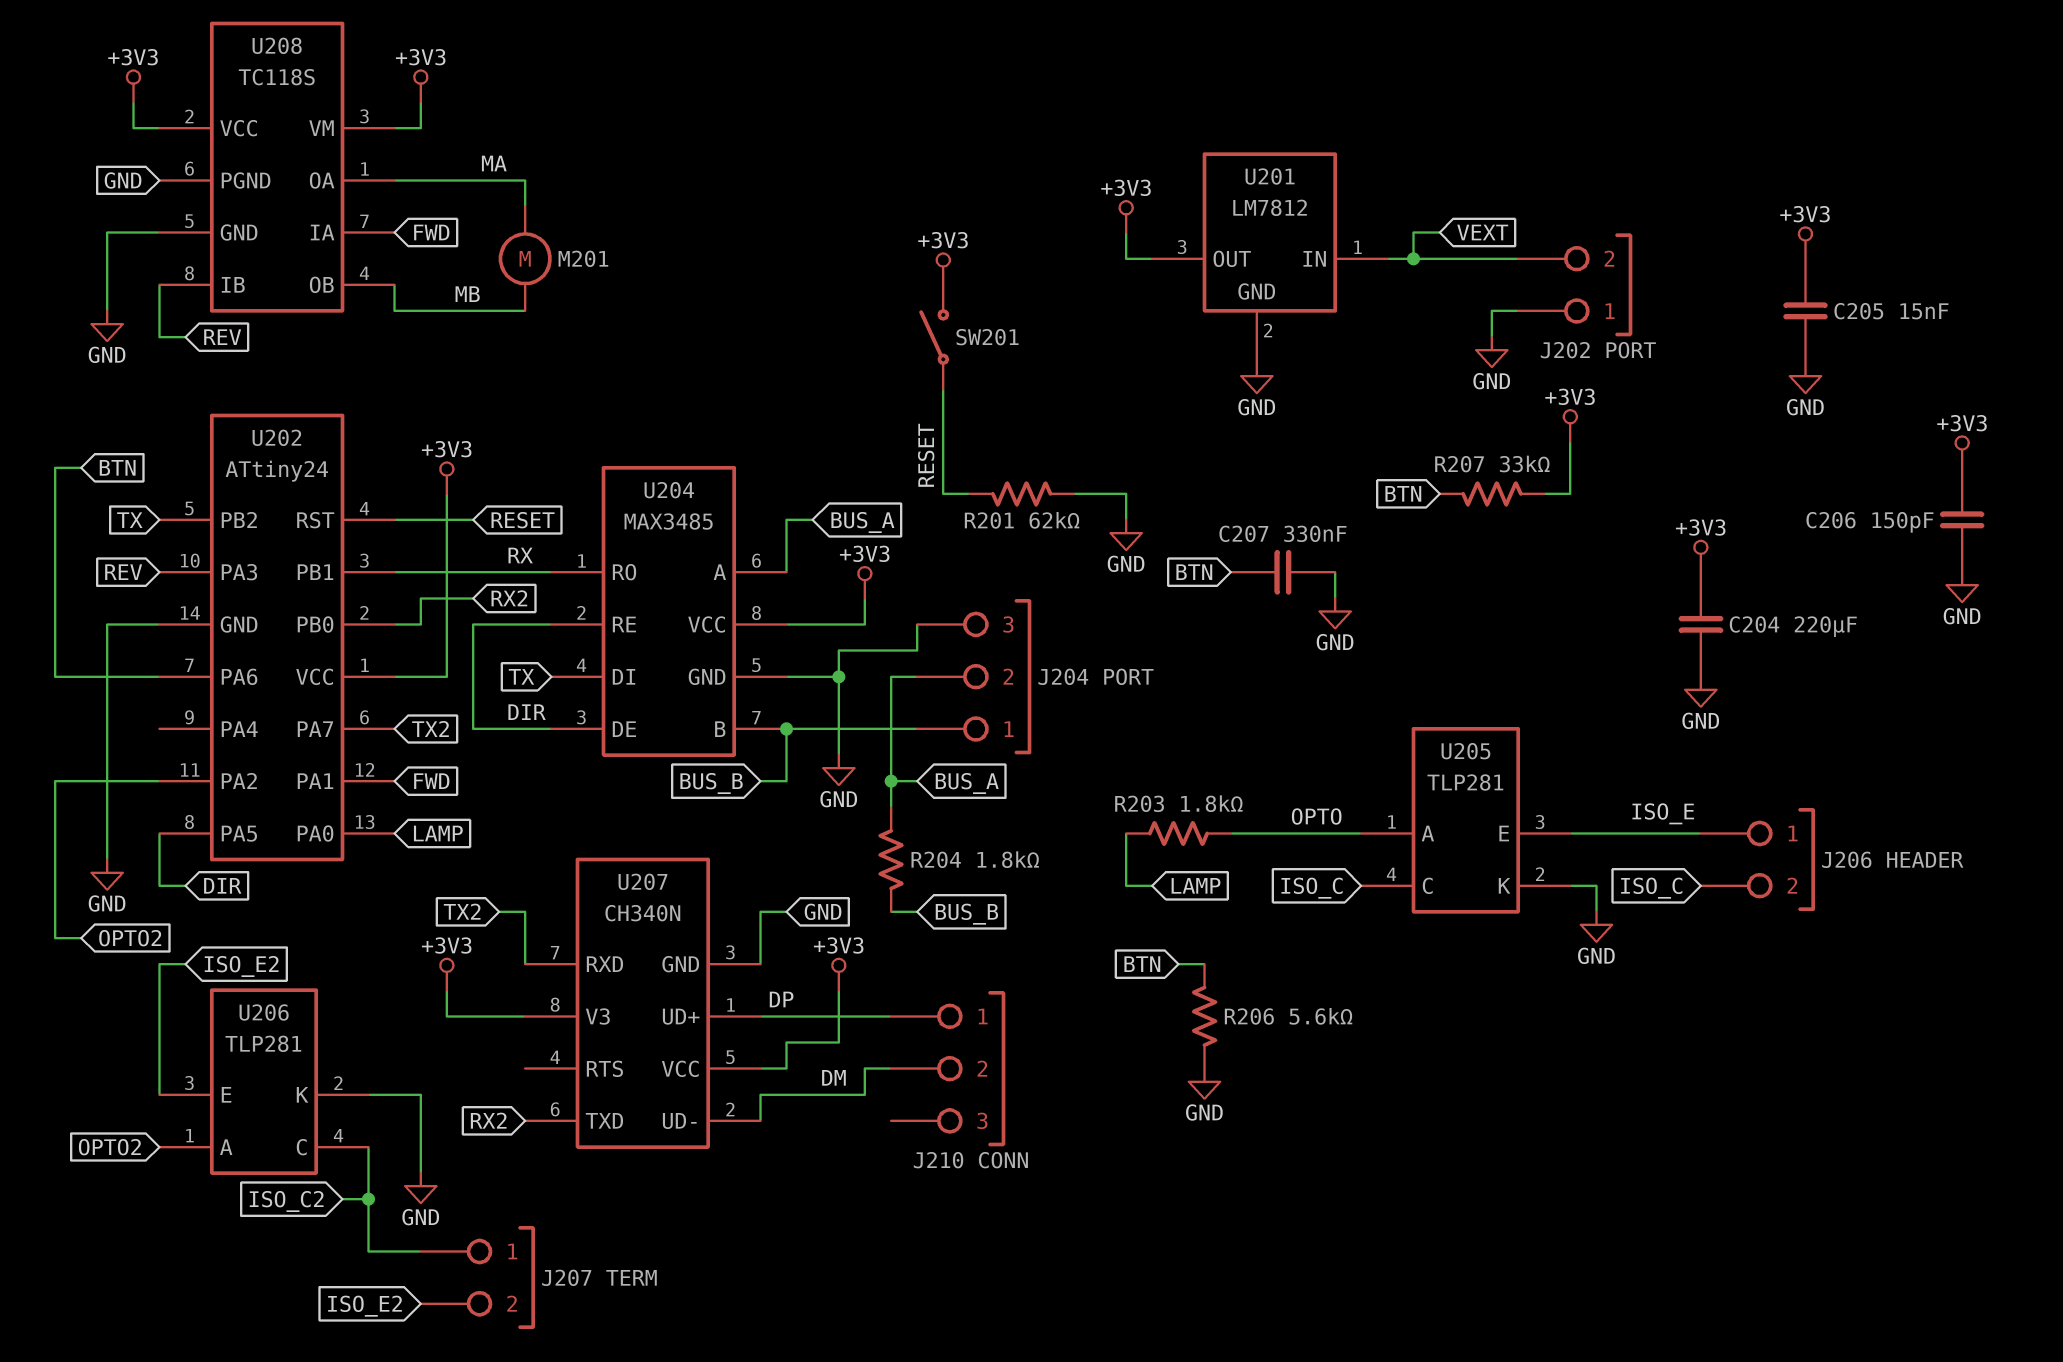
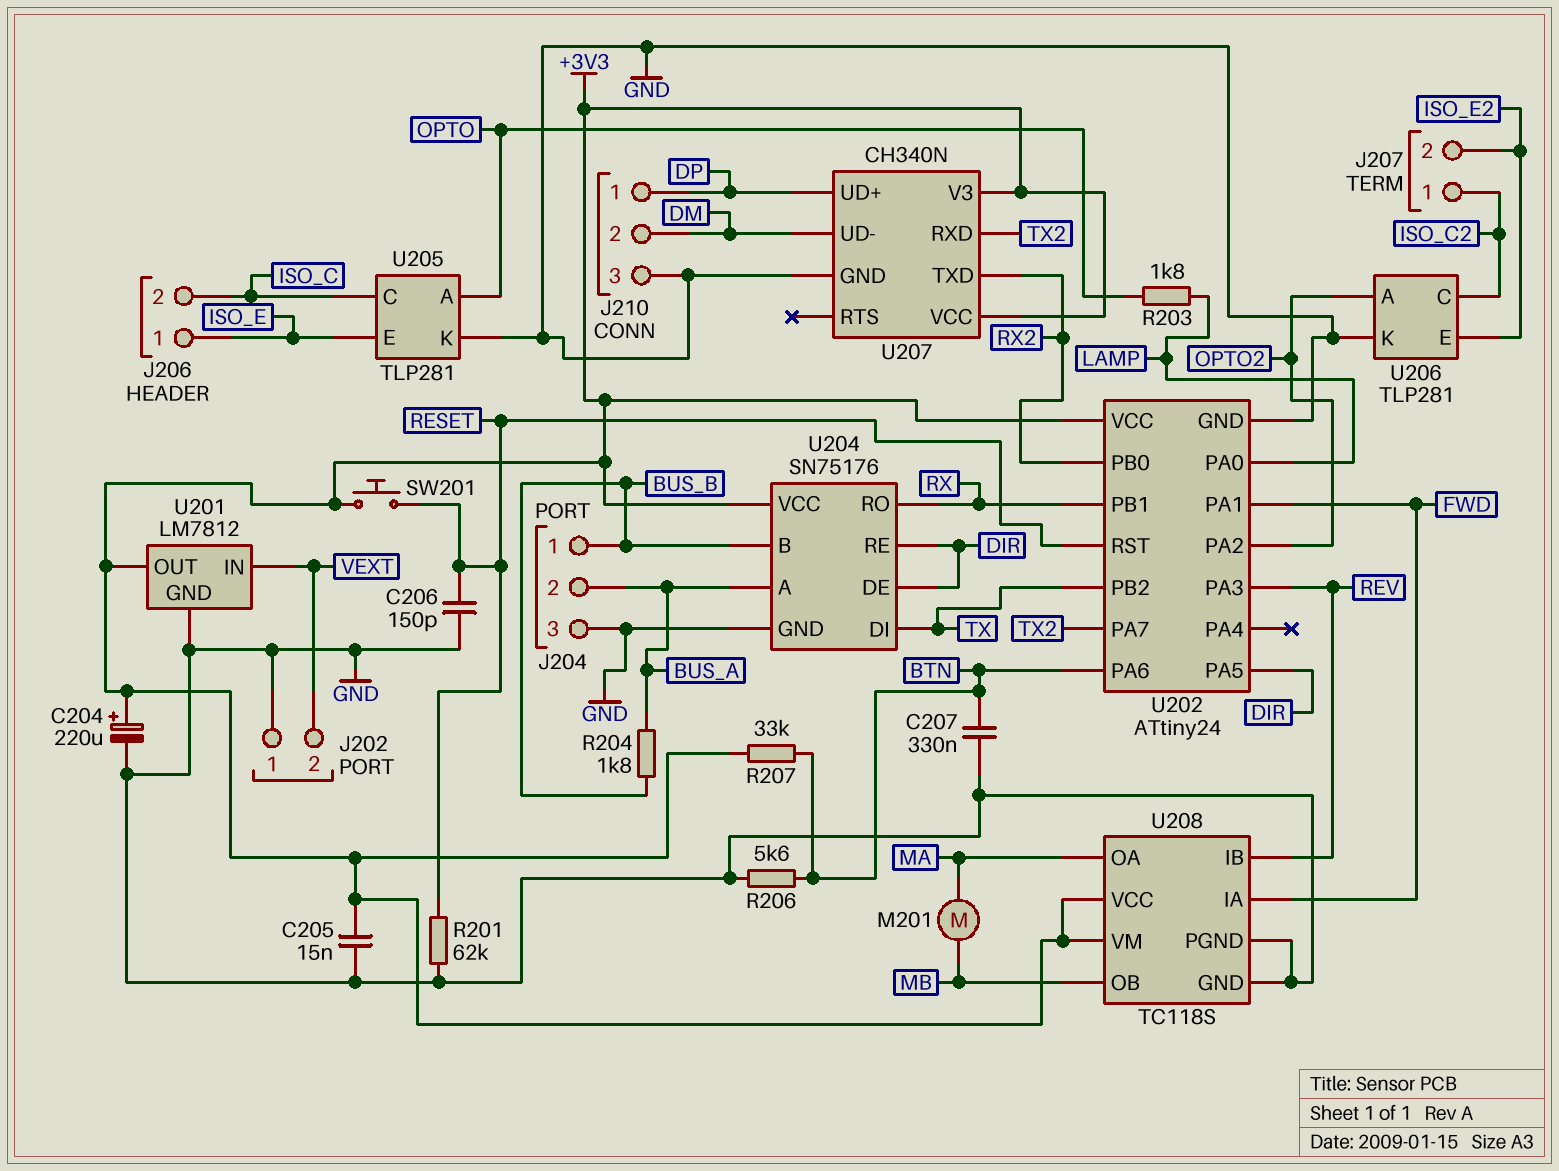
C204: 220uF (+3V3, GND) -> 220uF (plus +3V3, minus GND)
C206: 150pF (+3V3, GND) -> 150pF (GND, RESET)
J210 pin 3: none -> GND
SW201: switch (+3V3, RESET) -> button (+3V3, RESET)
U204: MAX3485 -> SN75176

